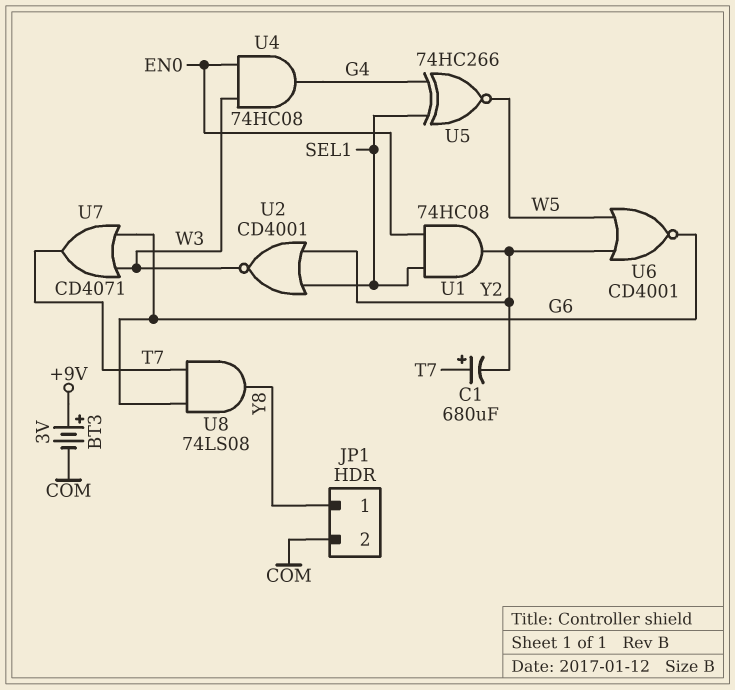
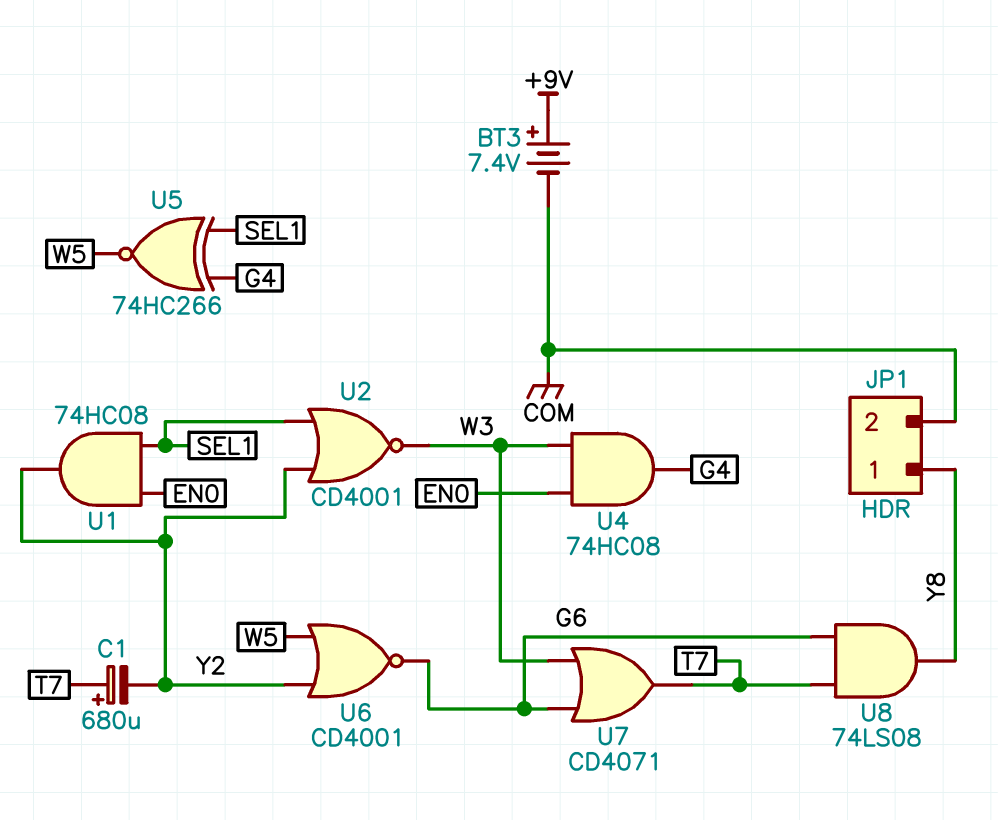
BT3: 3V (plus +9V, minus COM) -> 7.4V (plus +9V, minus COM)

